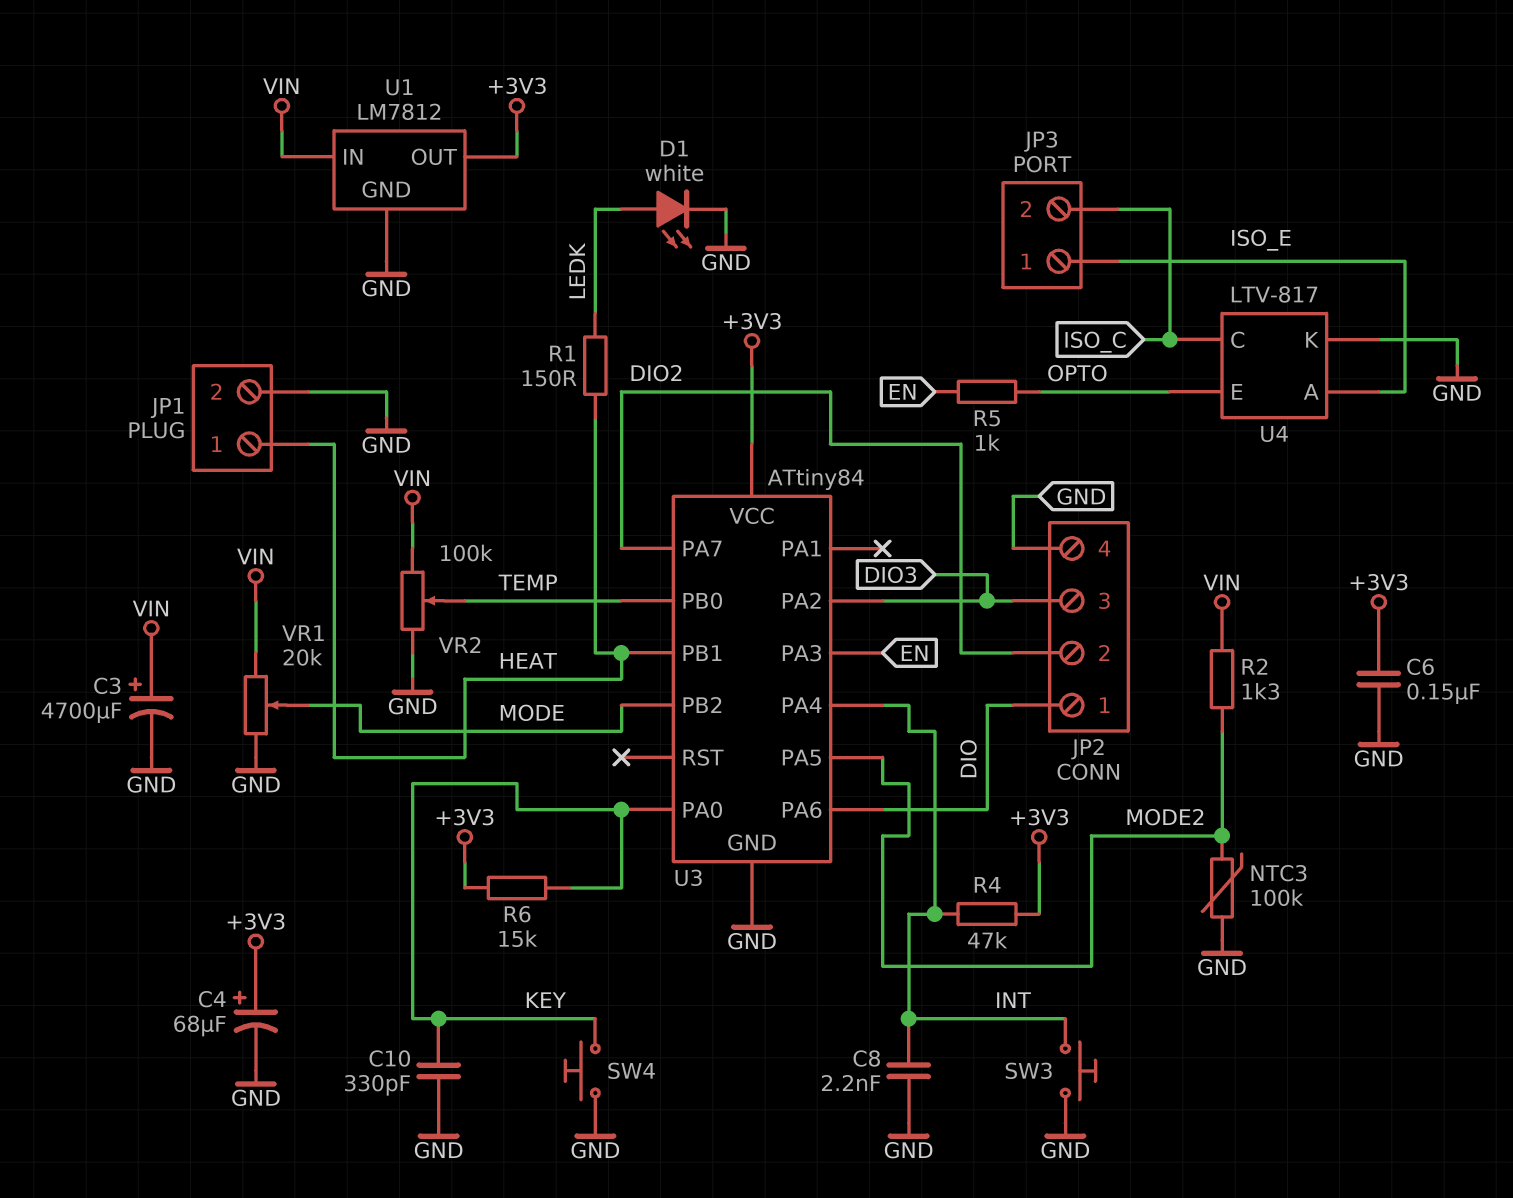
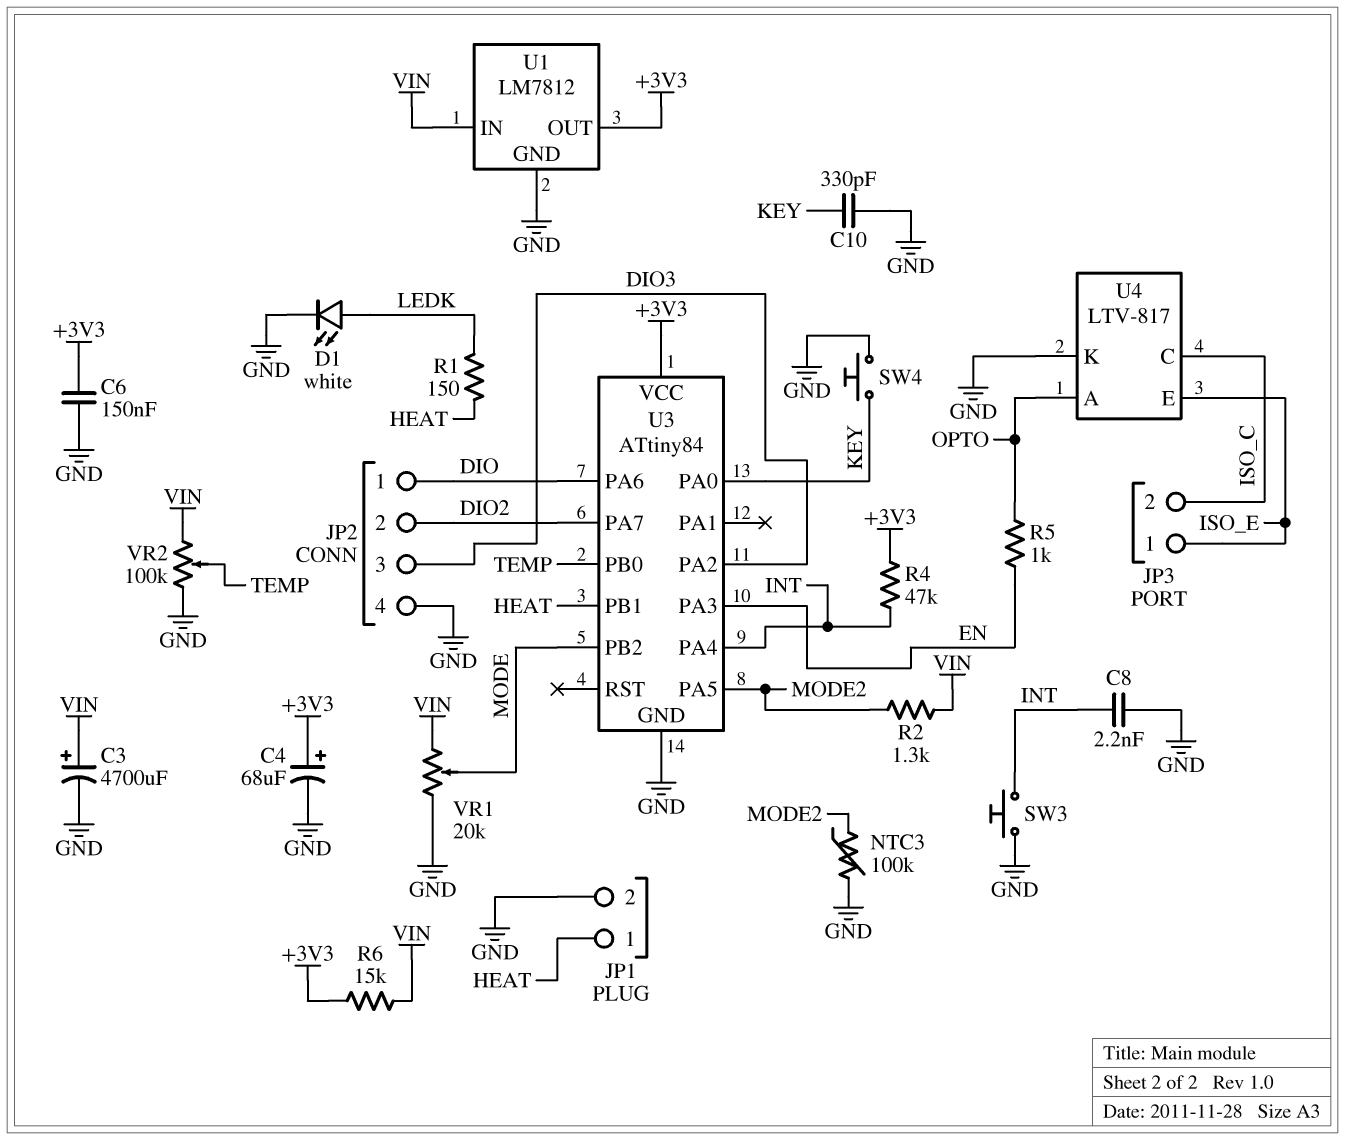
R6: 15k (+3V3, KEY) -> 15k (+3V3, VIN)
U4 pin A: ISO_E -> OPTO
U4 pin E: OPTO -> ISO_E

